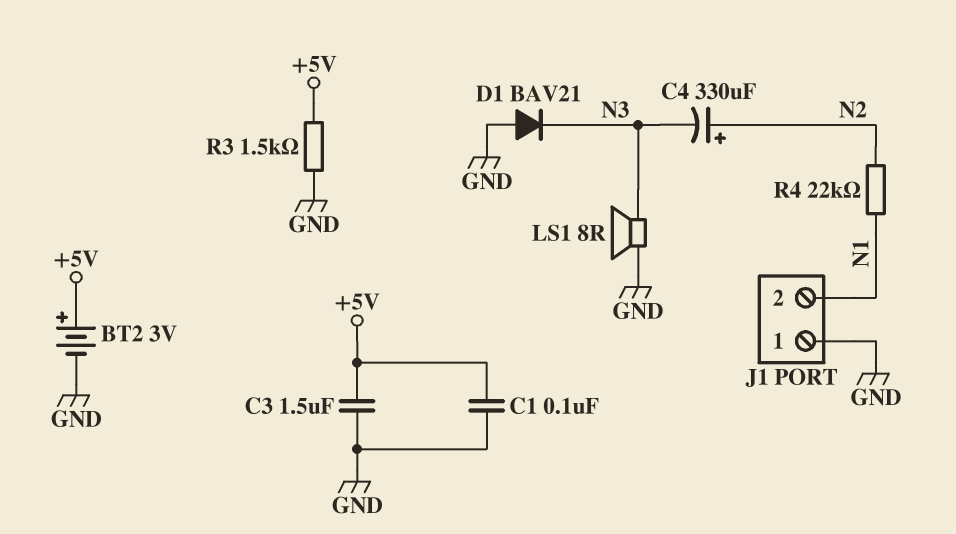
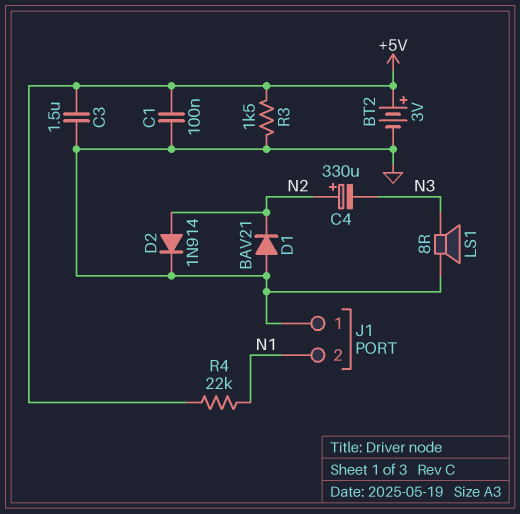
D1: diode BAV21 (A GND, K N3) -> diode BAV21 (A GND, K N2)
D2: none -> diode 1N914 (A N2, K GND)
R4: 22k (N1, N2) -> 22k (+5V, N1)

